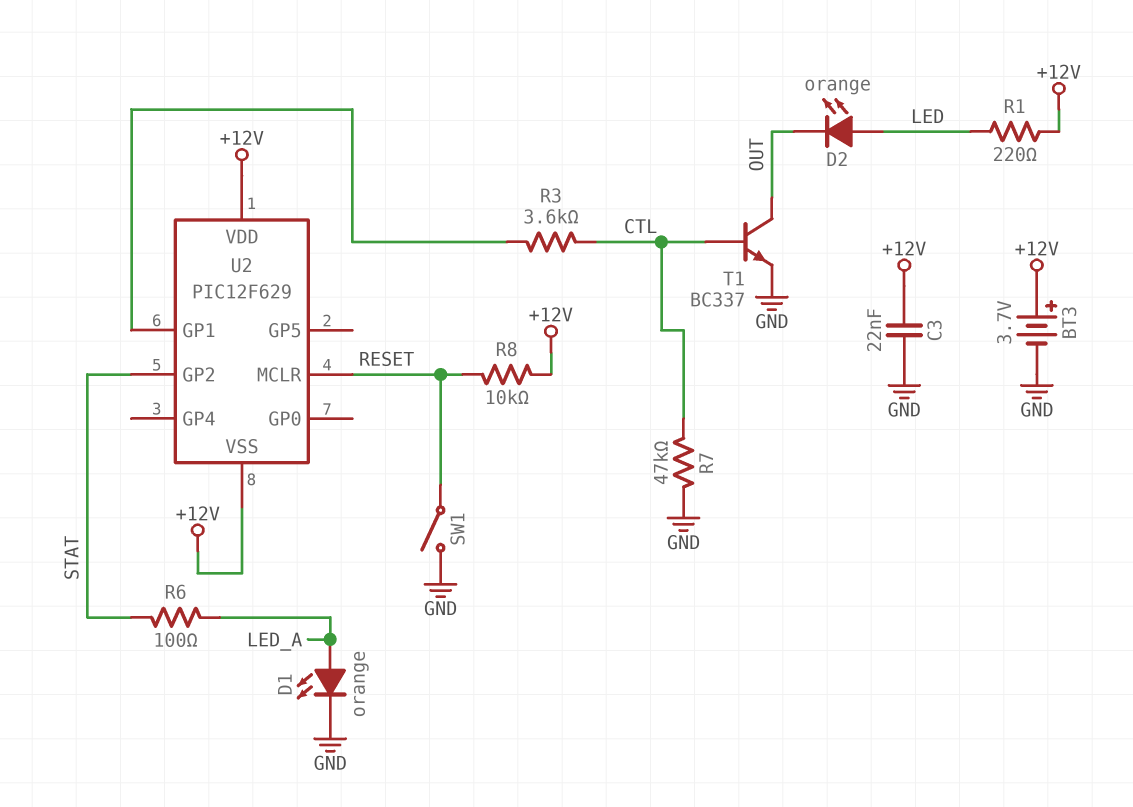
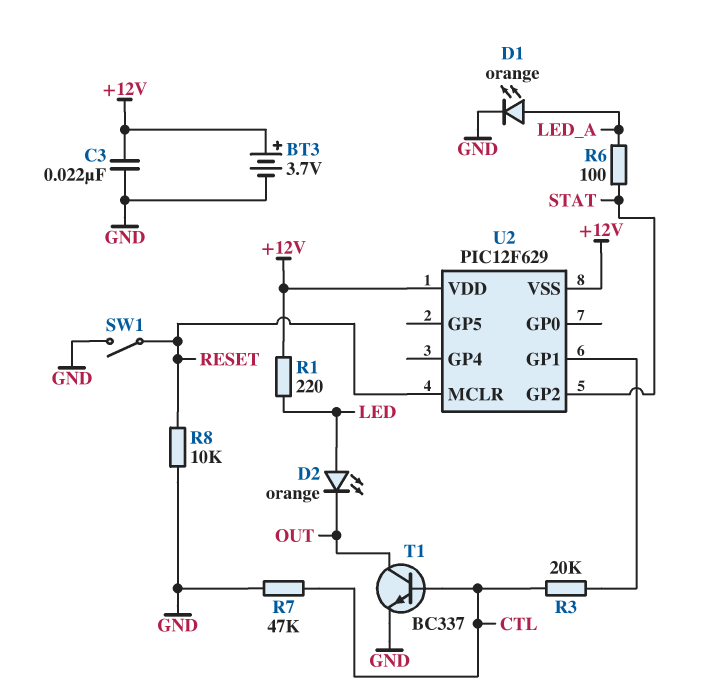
R3: 3.6k (CTL, U2/GP1) -> 20k (CTL, U2/GP1)
R8: 10k (+12V, RESET) -> 10k (GND, RESET)

